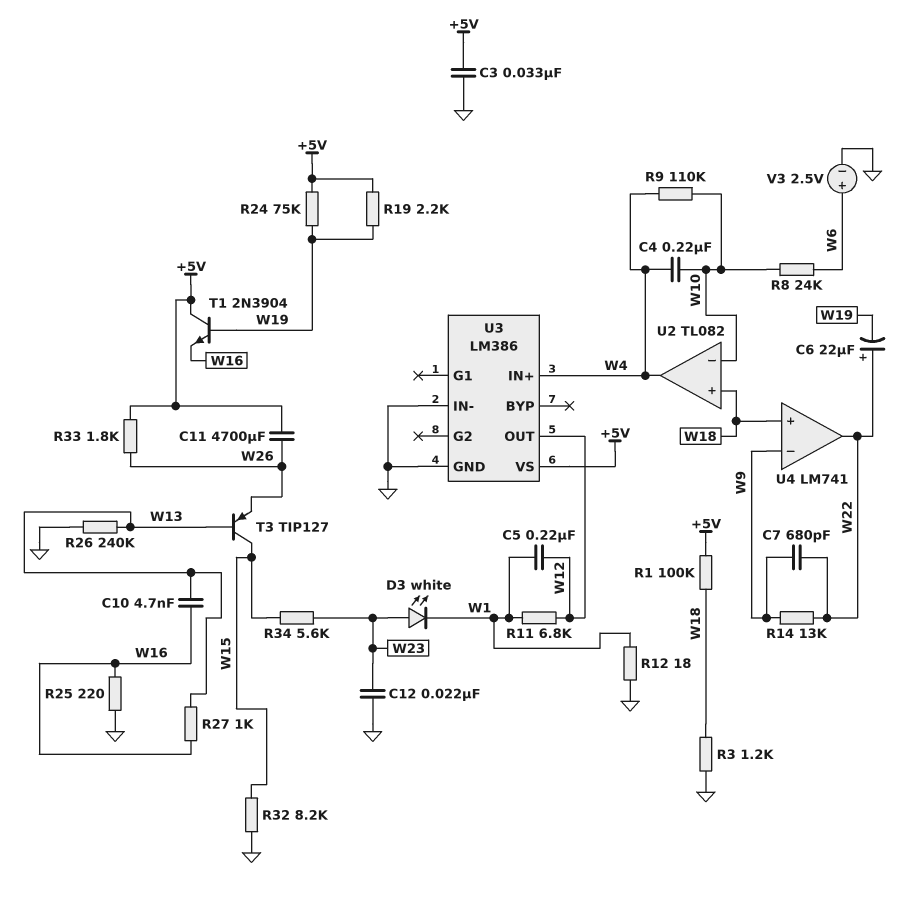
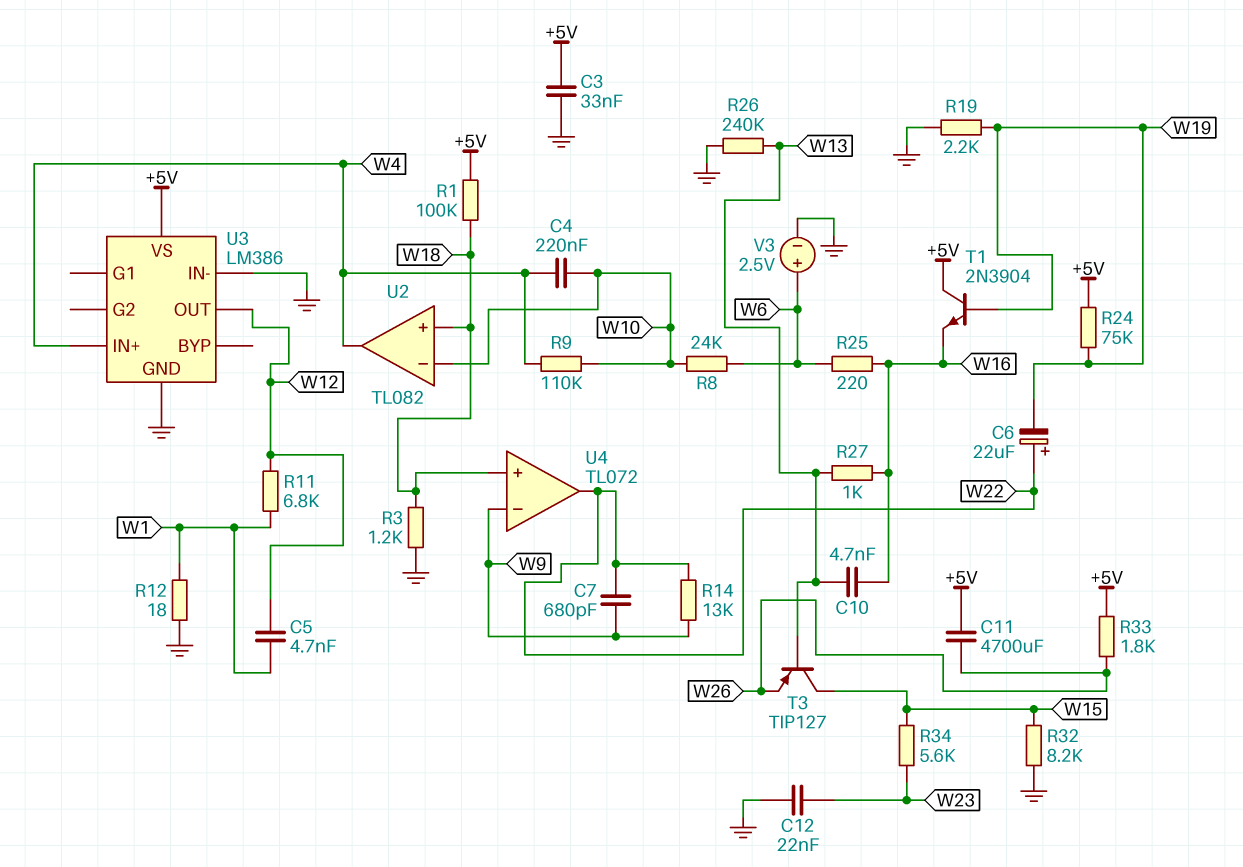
C5: 220nF (W1, W12) -> 4.7nF (W1, W12)
D3: LED white (A W23, K W1) -> none
R19: 2.2k (+5V, W19) -> 2.2k (GND, W19)
R25: 220 (GND, W16) -> 220 (W6, W16)
U4: LM741 -> TL072

